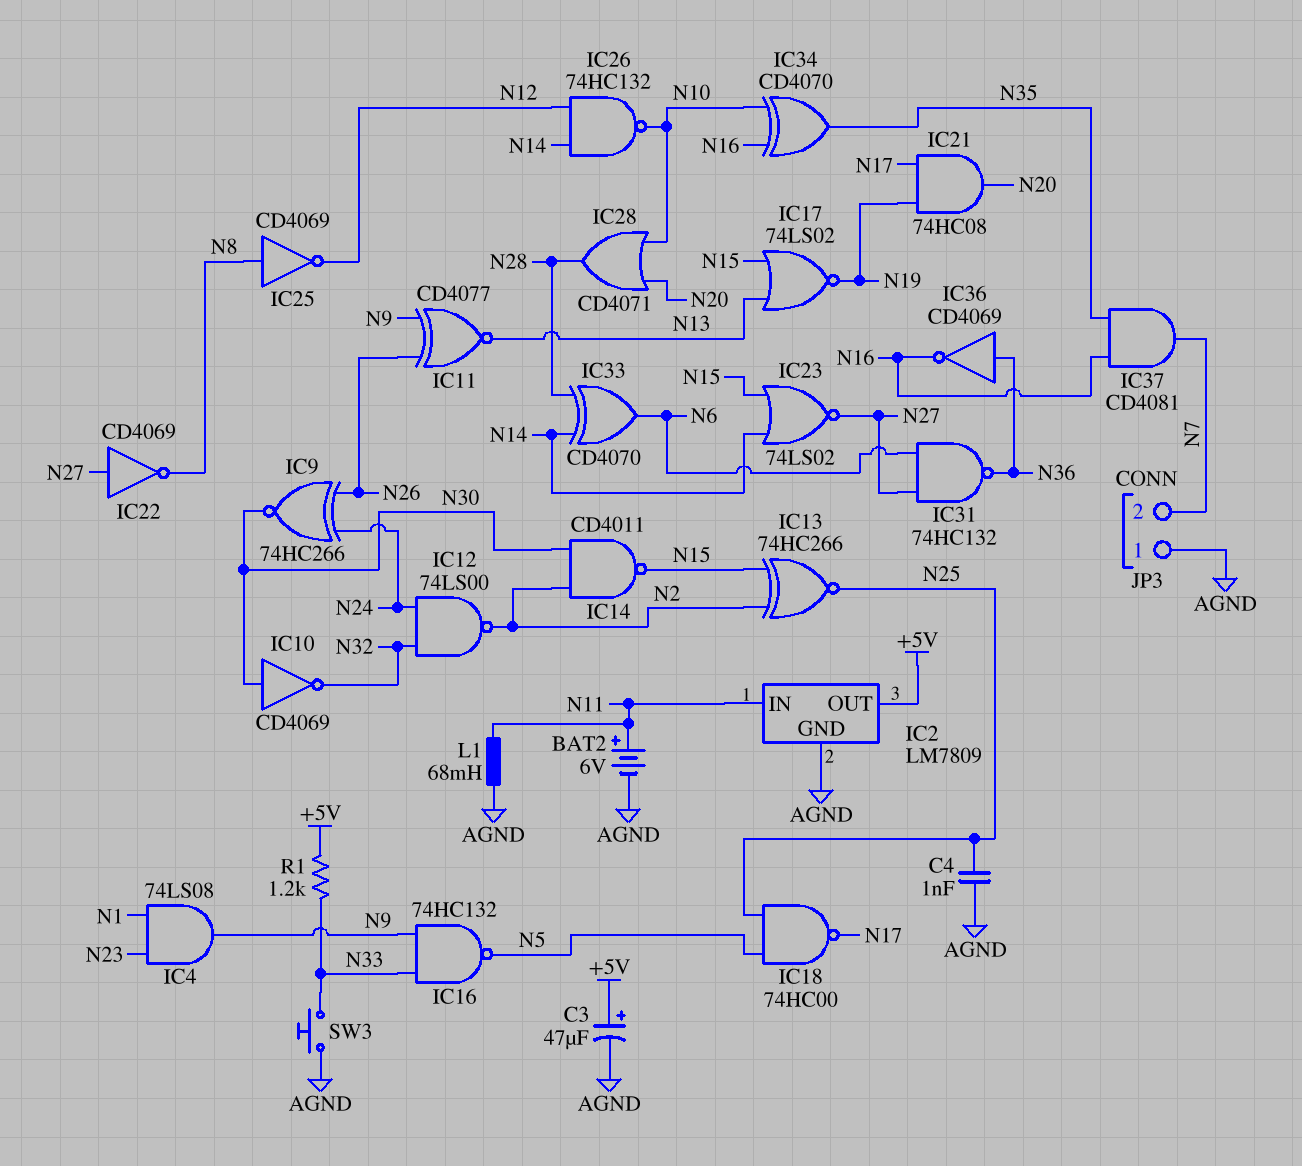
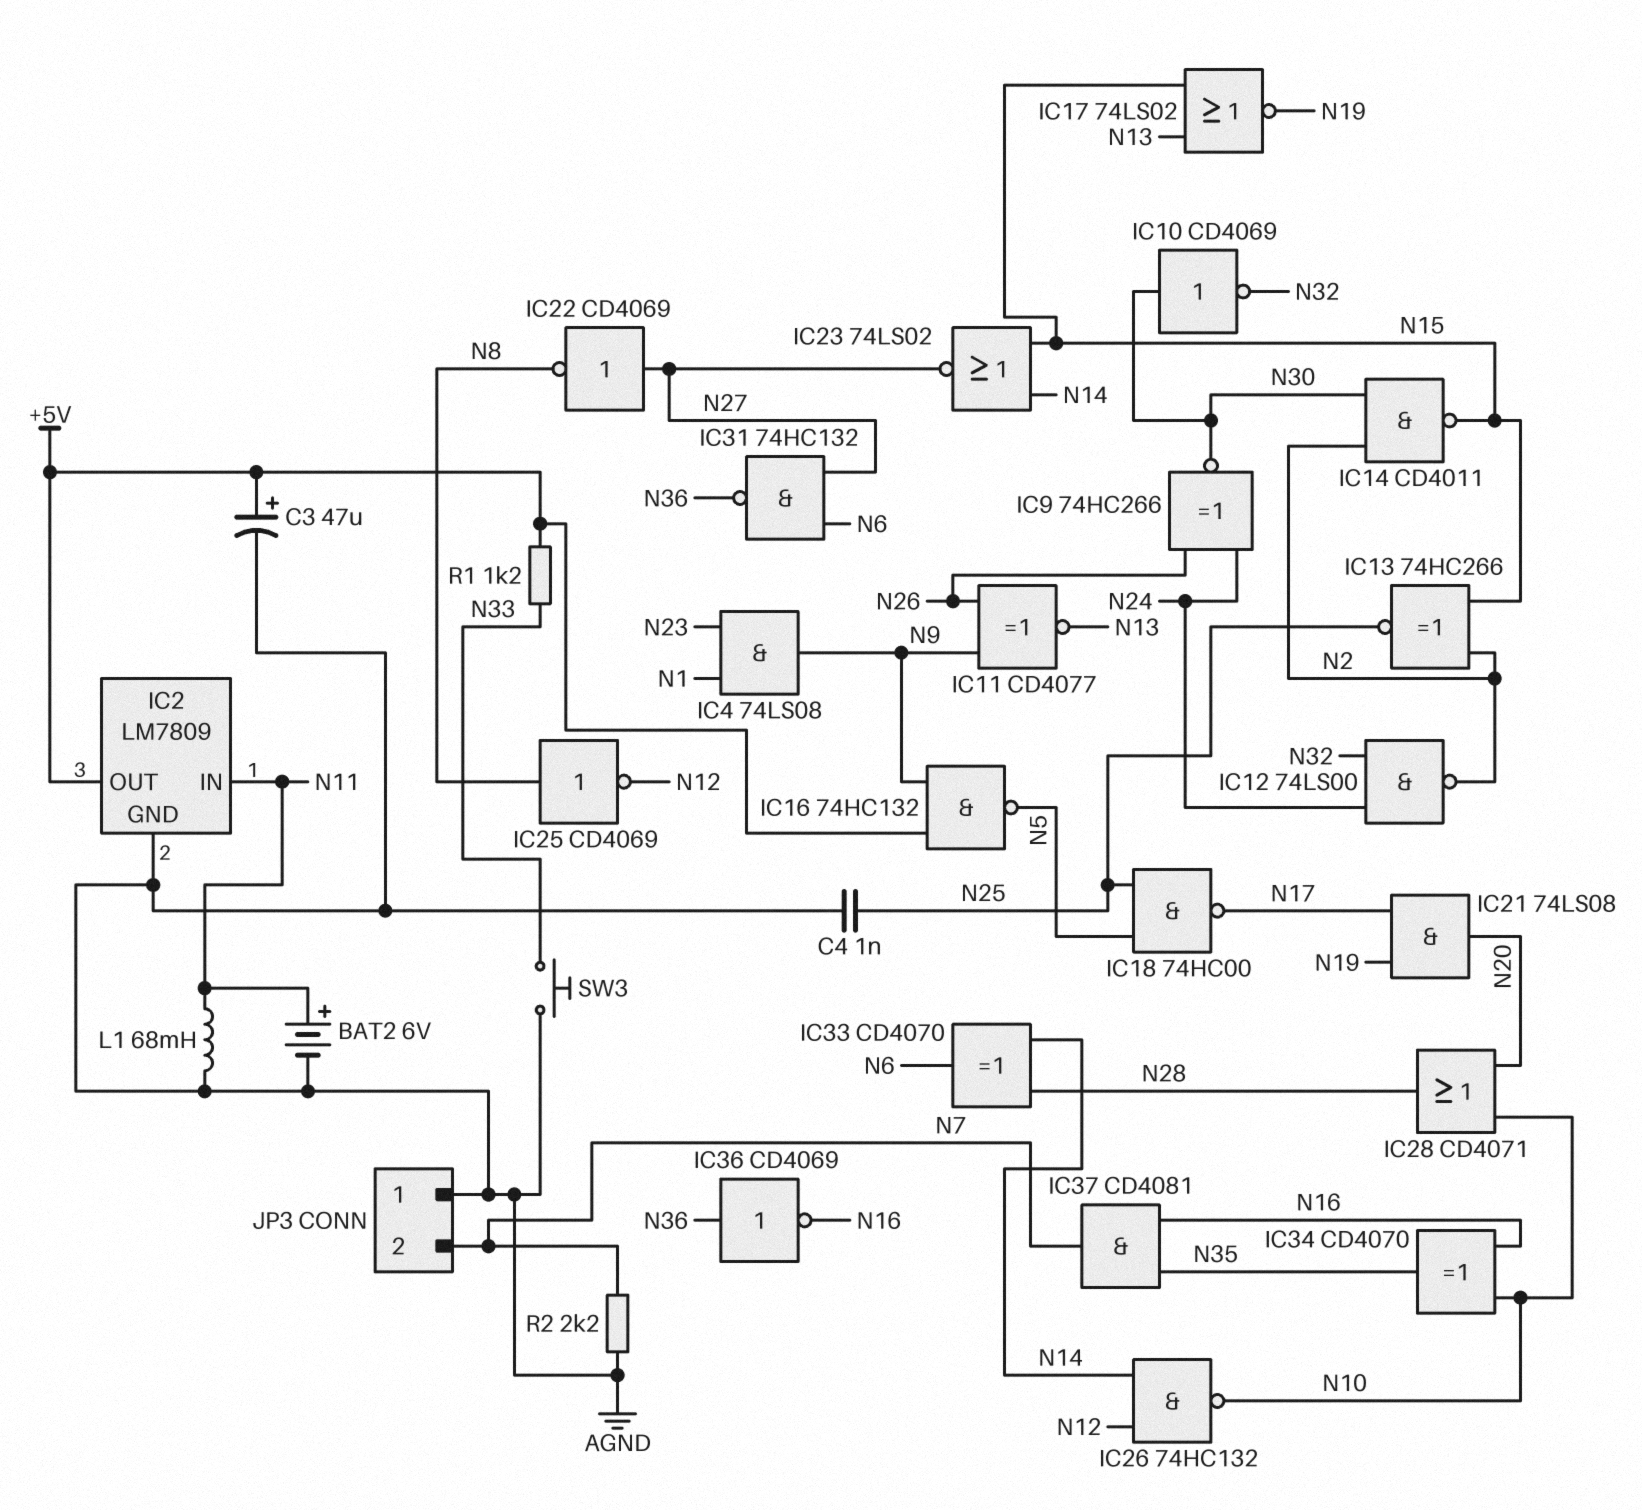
IC16: NAND 74HC132 (in N9, in N33, out N5) -> NAND 74HC132 (in +5V, in N9, out N5)
IC21: AND 74HC08 (in N17, in N19, out N20) -> AND 74LS08 (in N17, in N19, out N20)
R2: none -> 2.2k (AGND, N7)

